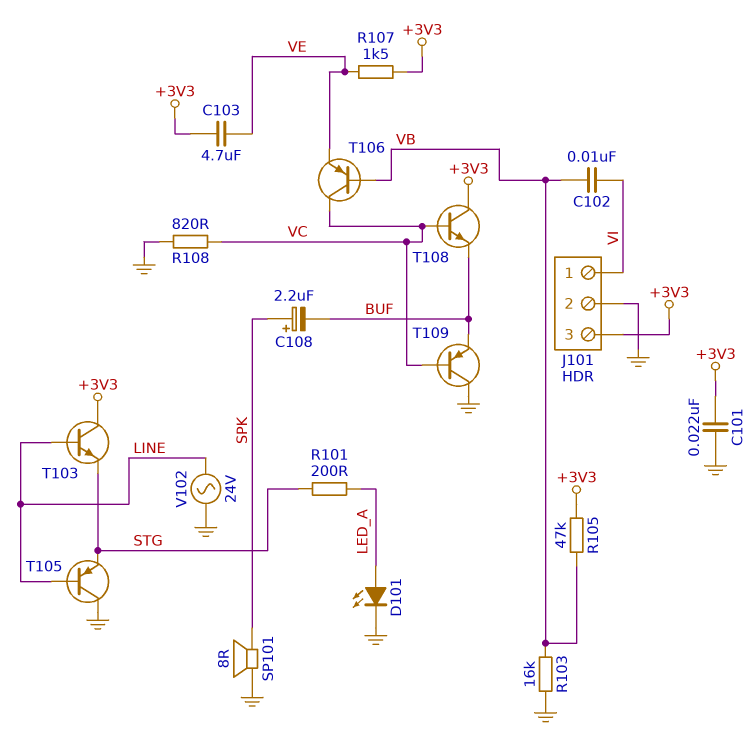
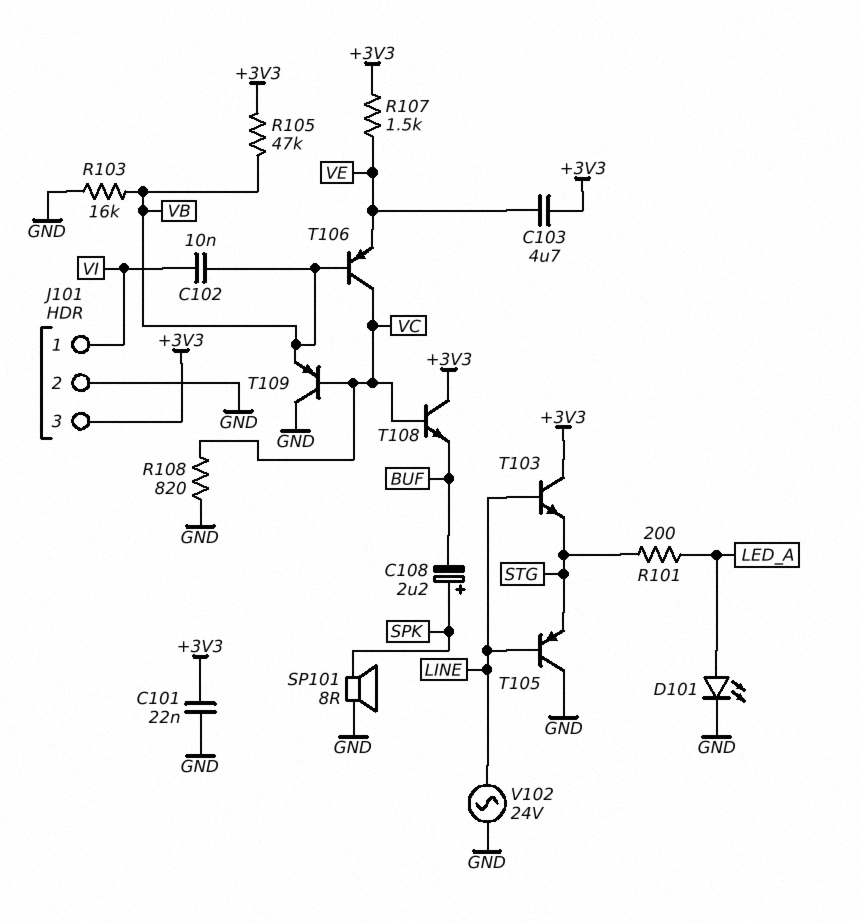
T109: PNP (B VC, C GND, E BUF) -> PNP (B VC, C GND, E VB)

